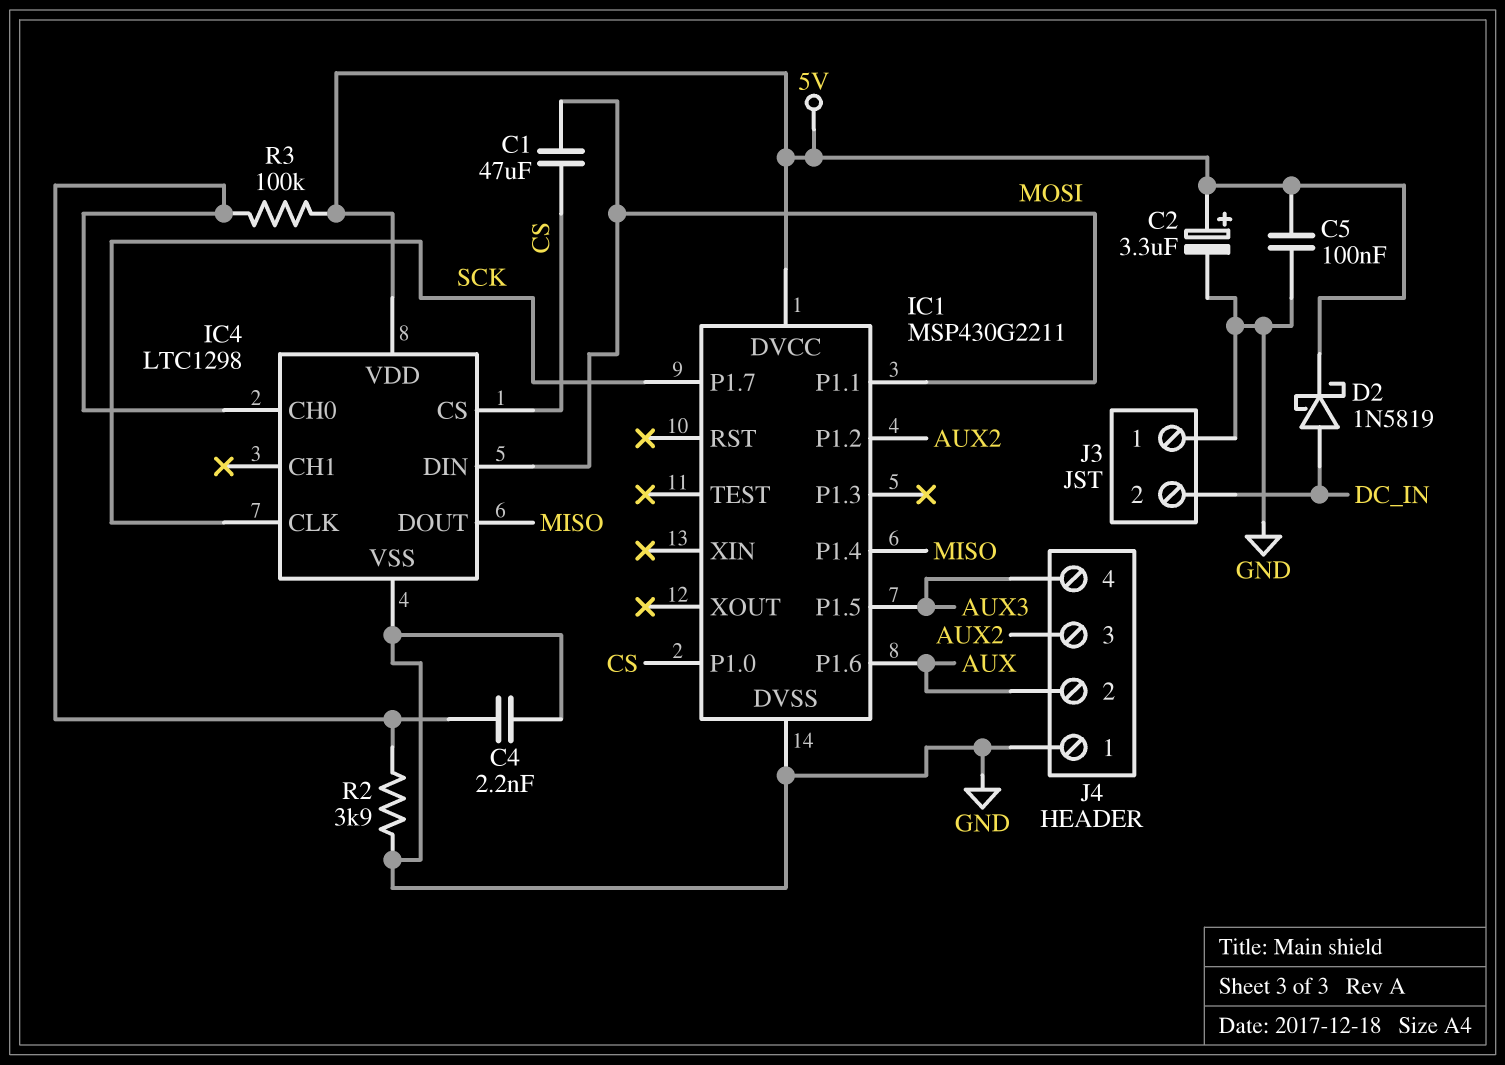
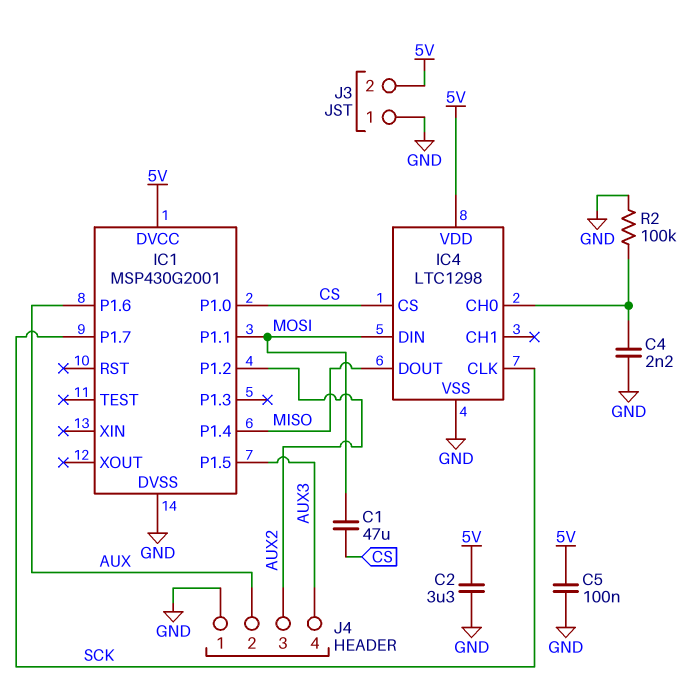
C2: 3.3uF (plus 5V, minus GND) -> 3.3uF (5V, GND)
D2: schottky 1N5819 (A DC_IN, K 5V) -> none
IC1: MSP430G2211 -> MSP430G2001
J3 pin 2: DC_IN -> 5V
R2: 3.9k (GND, IC4/CH0) -> 100k (GND, IC4/CH0)
R3: 100k (5V, IC4/CH0) -> none

